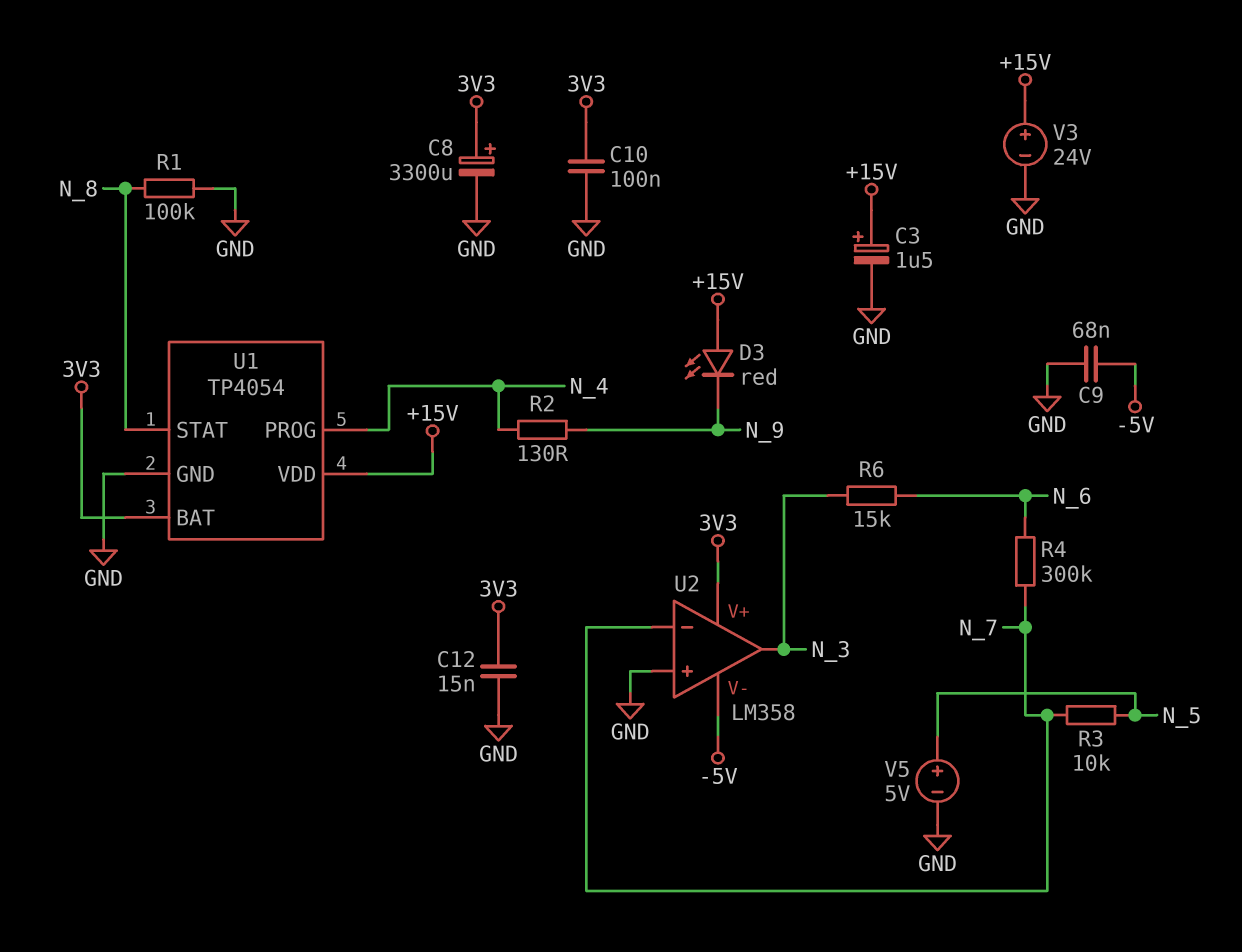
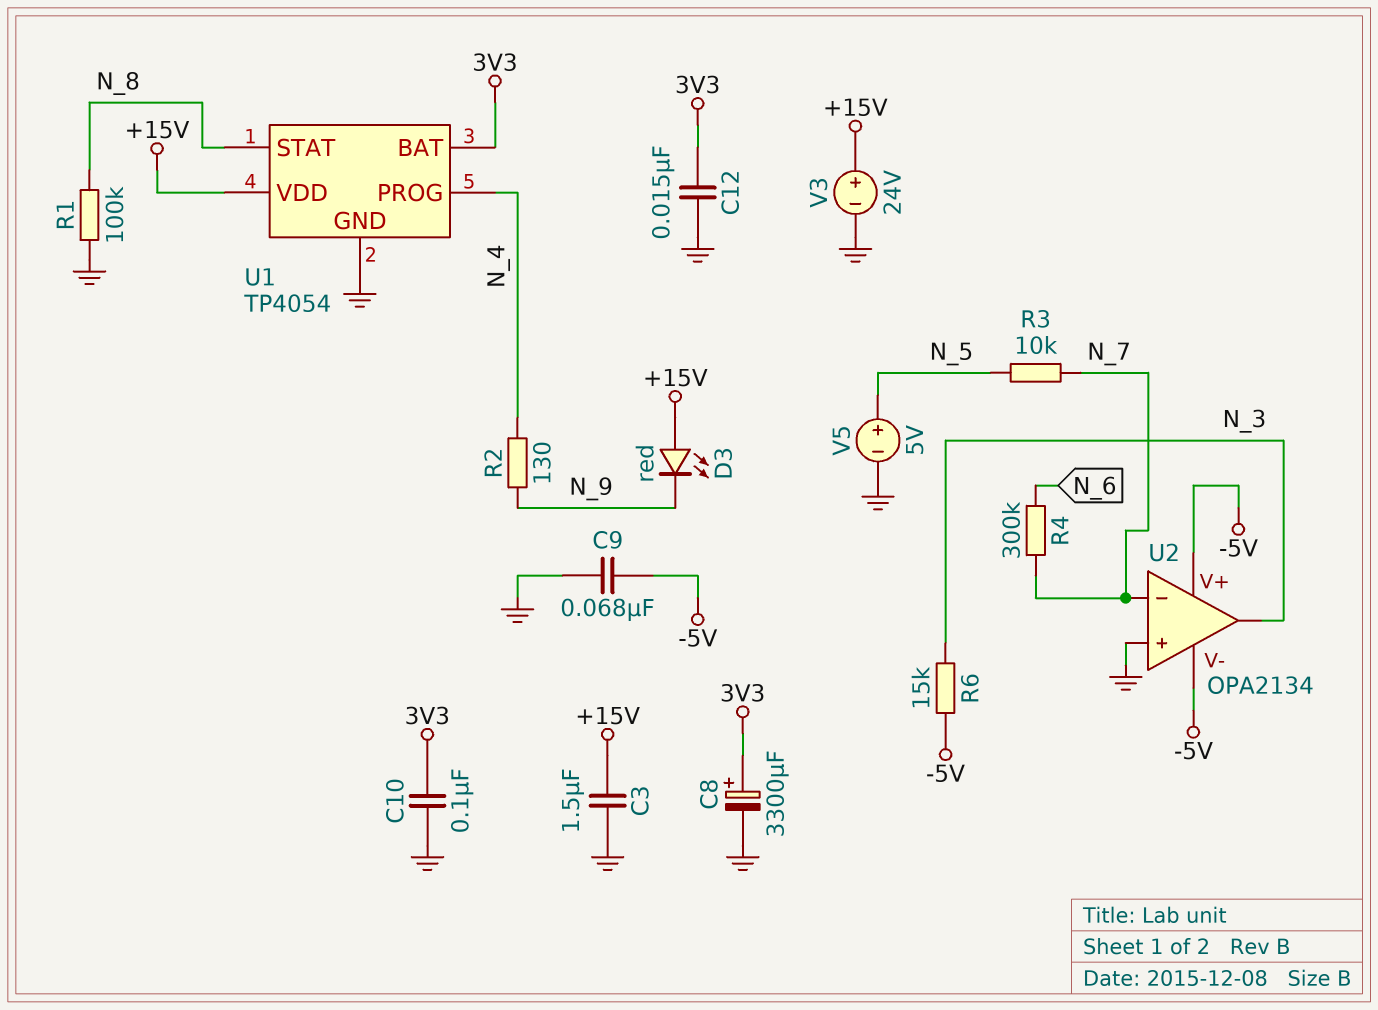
C3: 1.5uF (plus +15V, minus GND) -> 1.5uF (+15V, GND)
R6: 15k (N_3, N_6) -> 15k (-5V, N_3)
U2: LM358 -> OPA2134
U2 pin V+: 3V3 -> -5V

